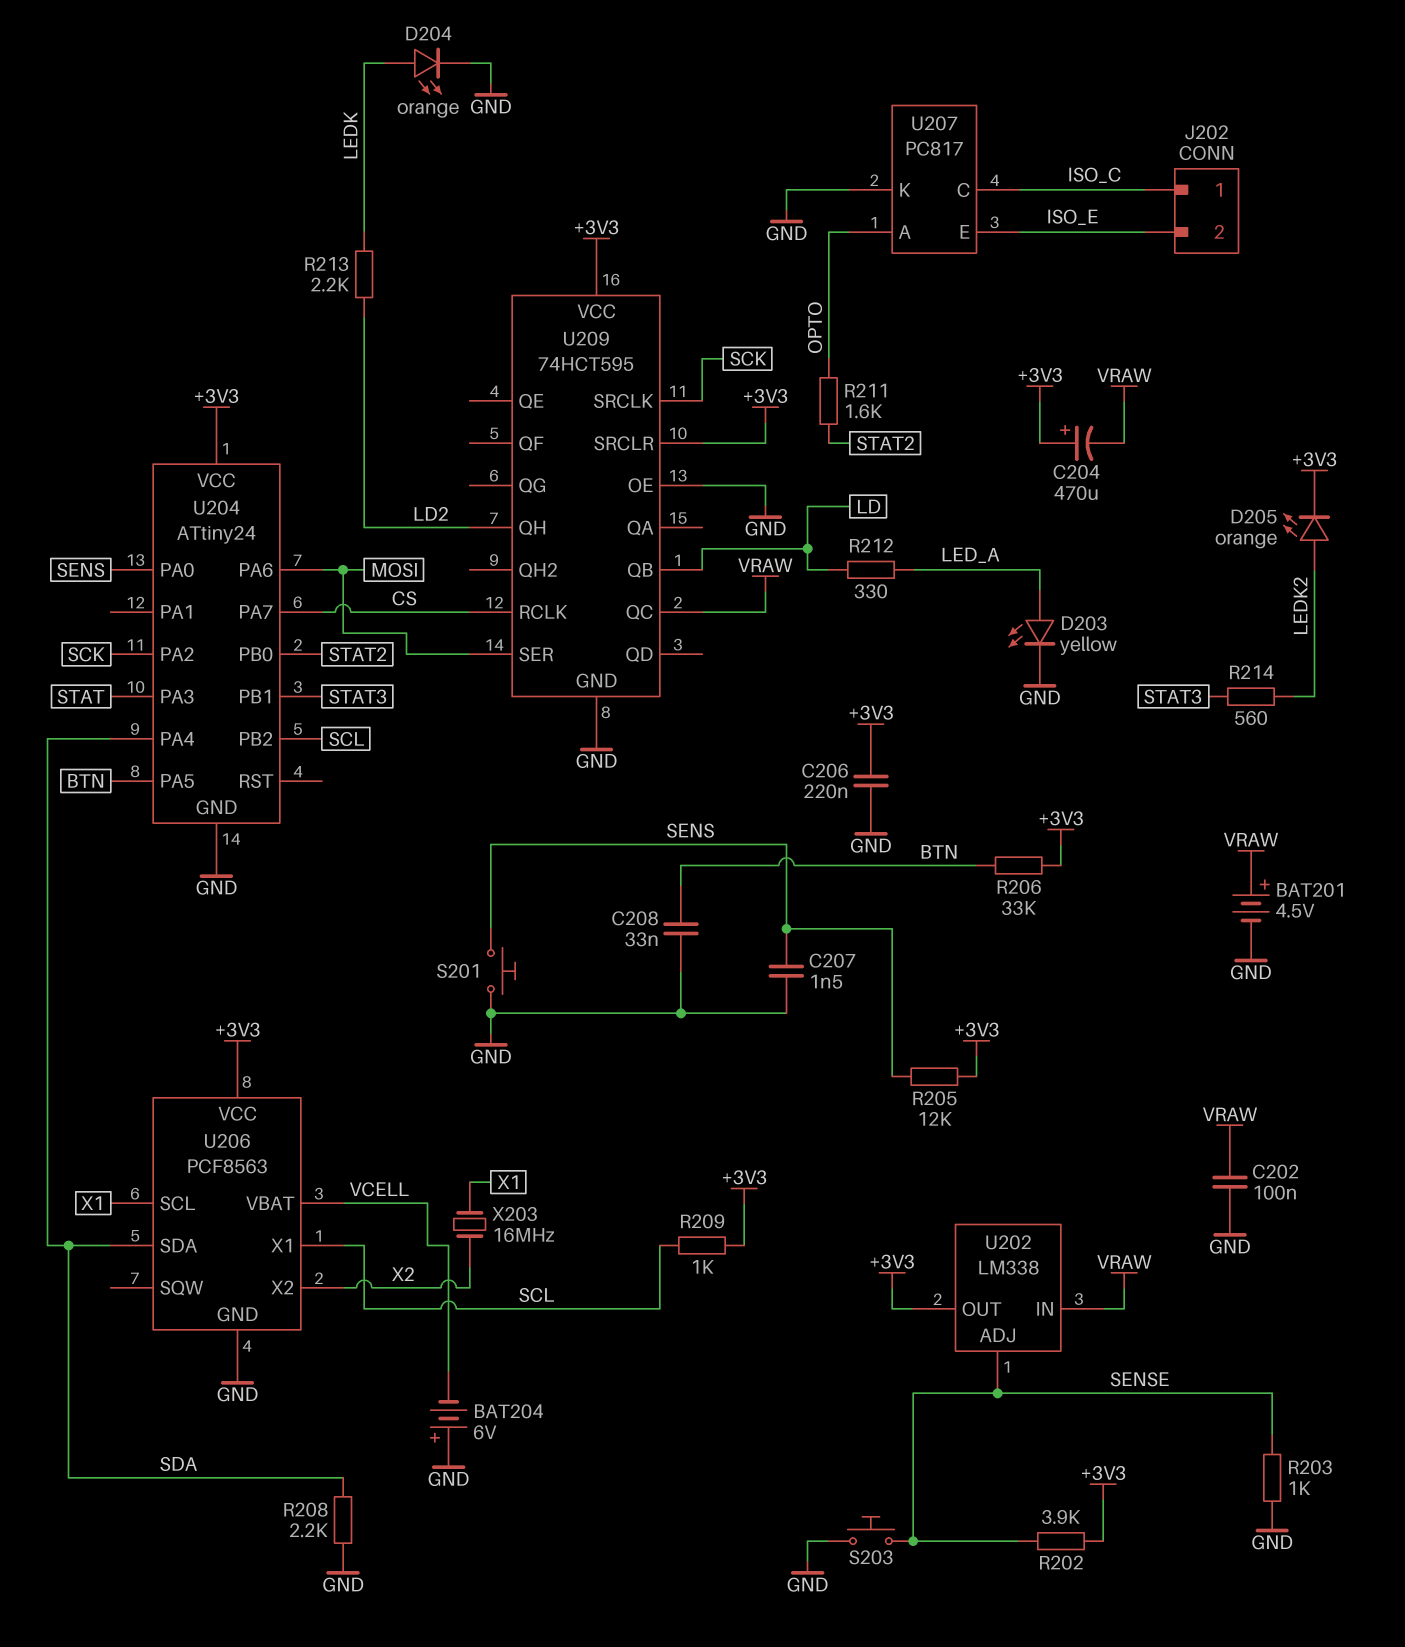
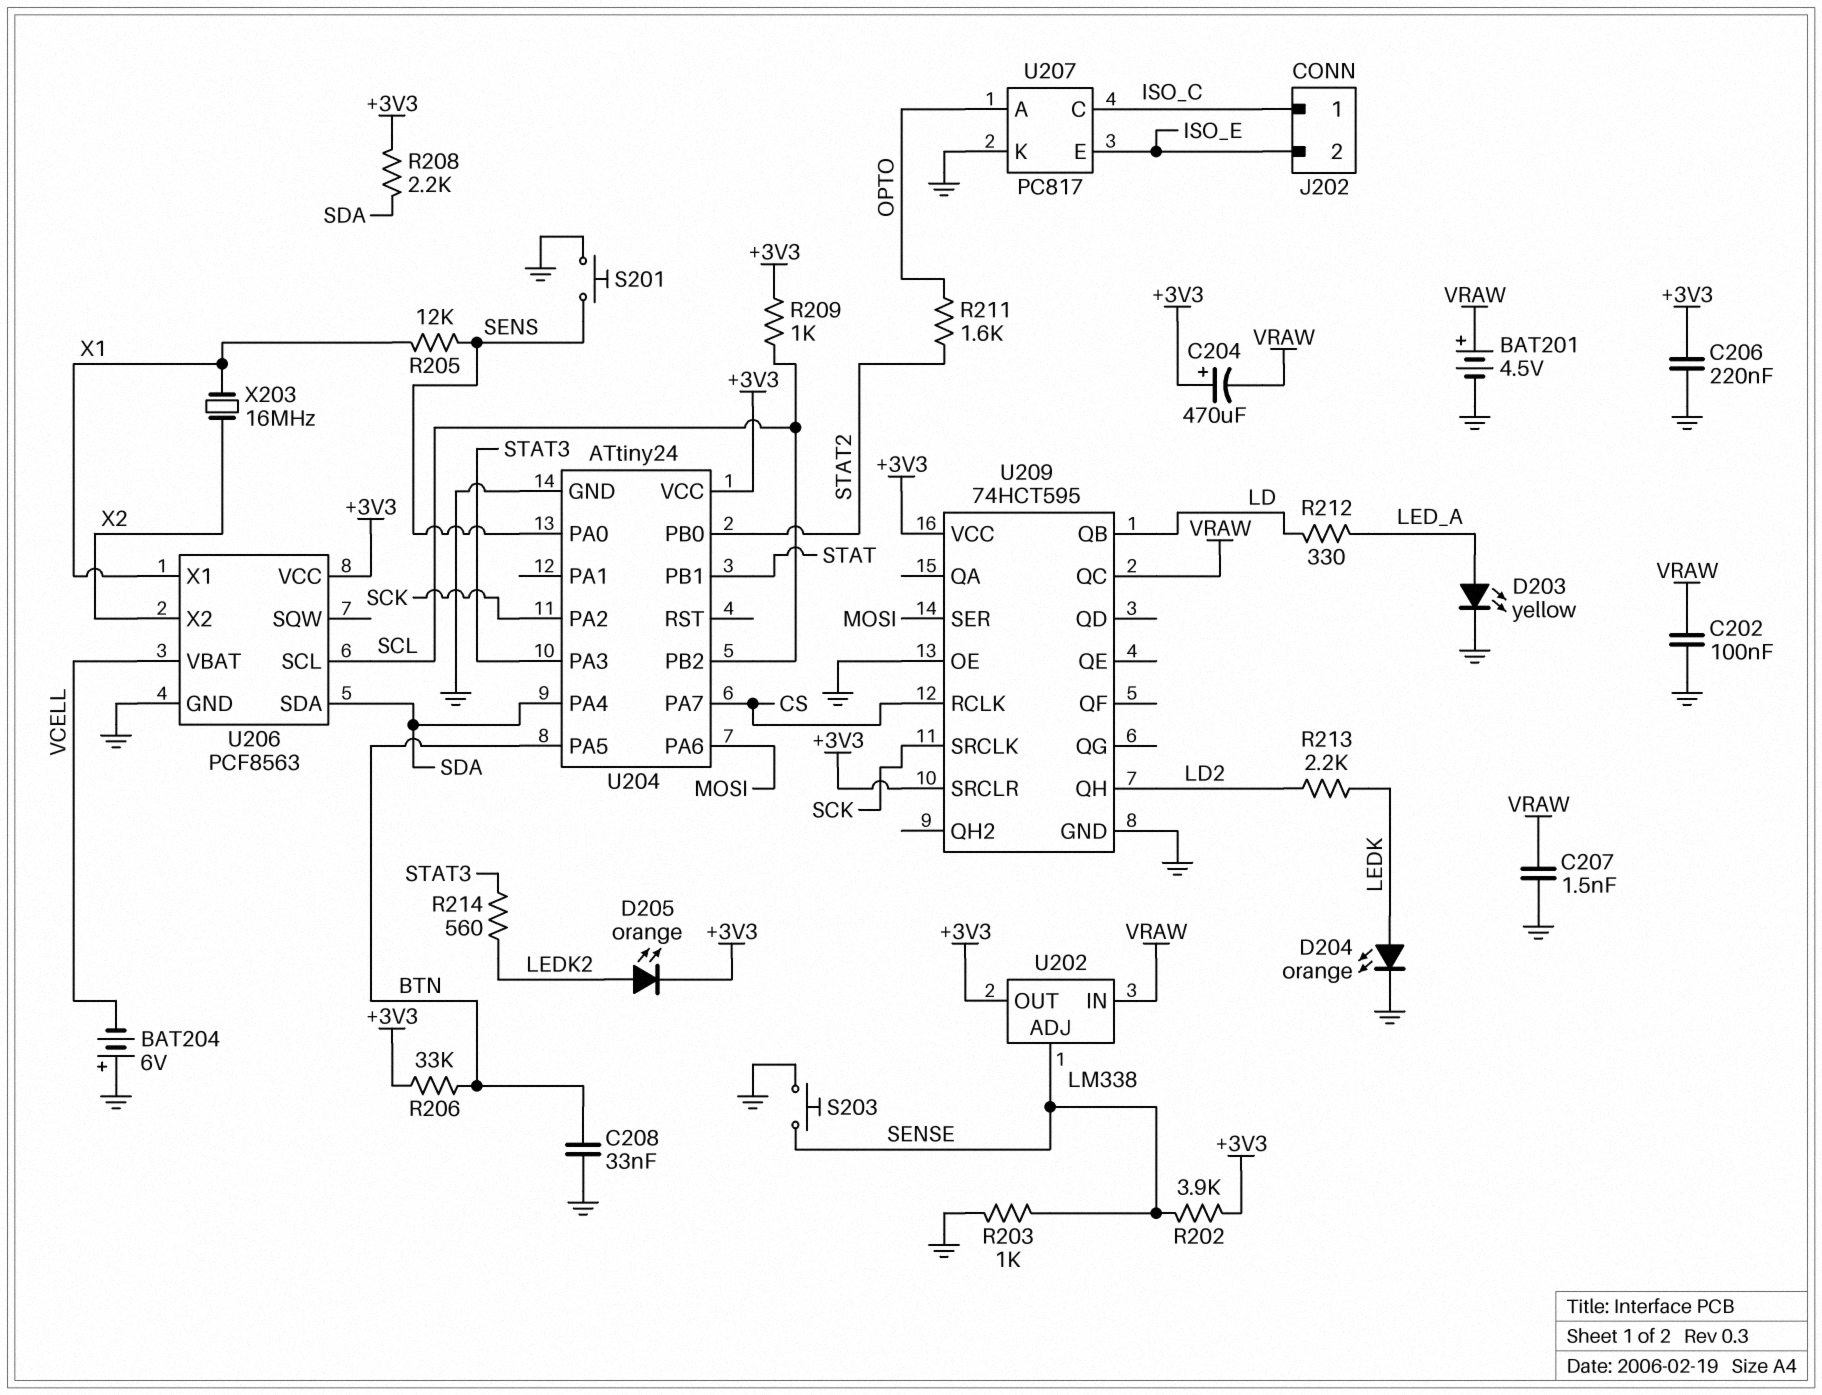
C207: 1.5nF (GND, SENS) -> 1.5nF (GND, VRAW)
R205: 12k (+3V3, SENS) -> 12k (SENS, X1)
R208: 2.2k (GND, SDA) -> 2.2k (+3V3, SDA)
U204 pin PA3: STAT -> STAT3
U204 pin PB1: STAT3 -> STAT
U206 pin SCL: X1 -> SCL
U206 pin X1: SCL -> X1

